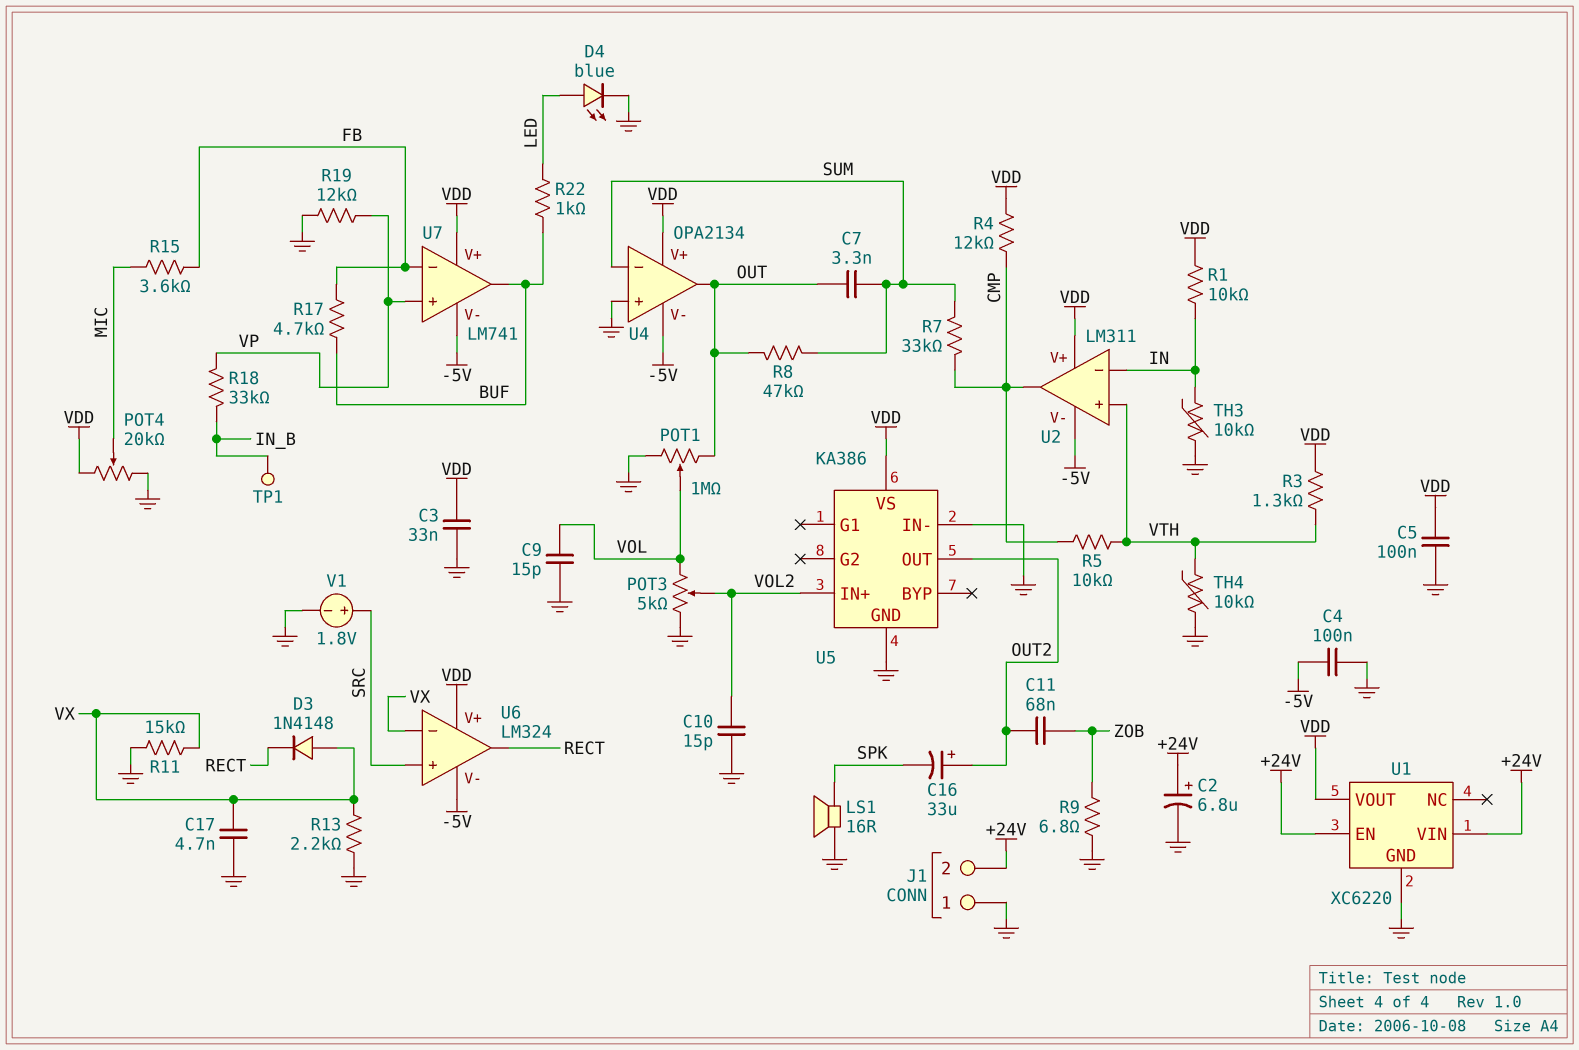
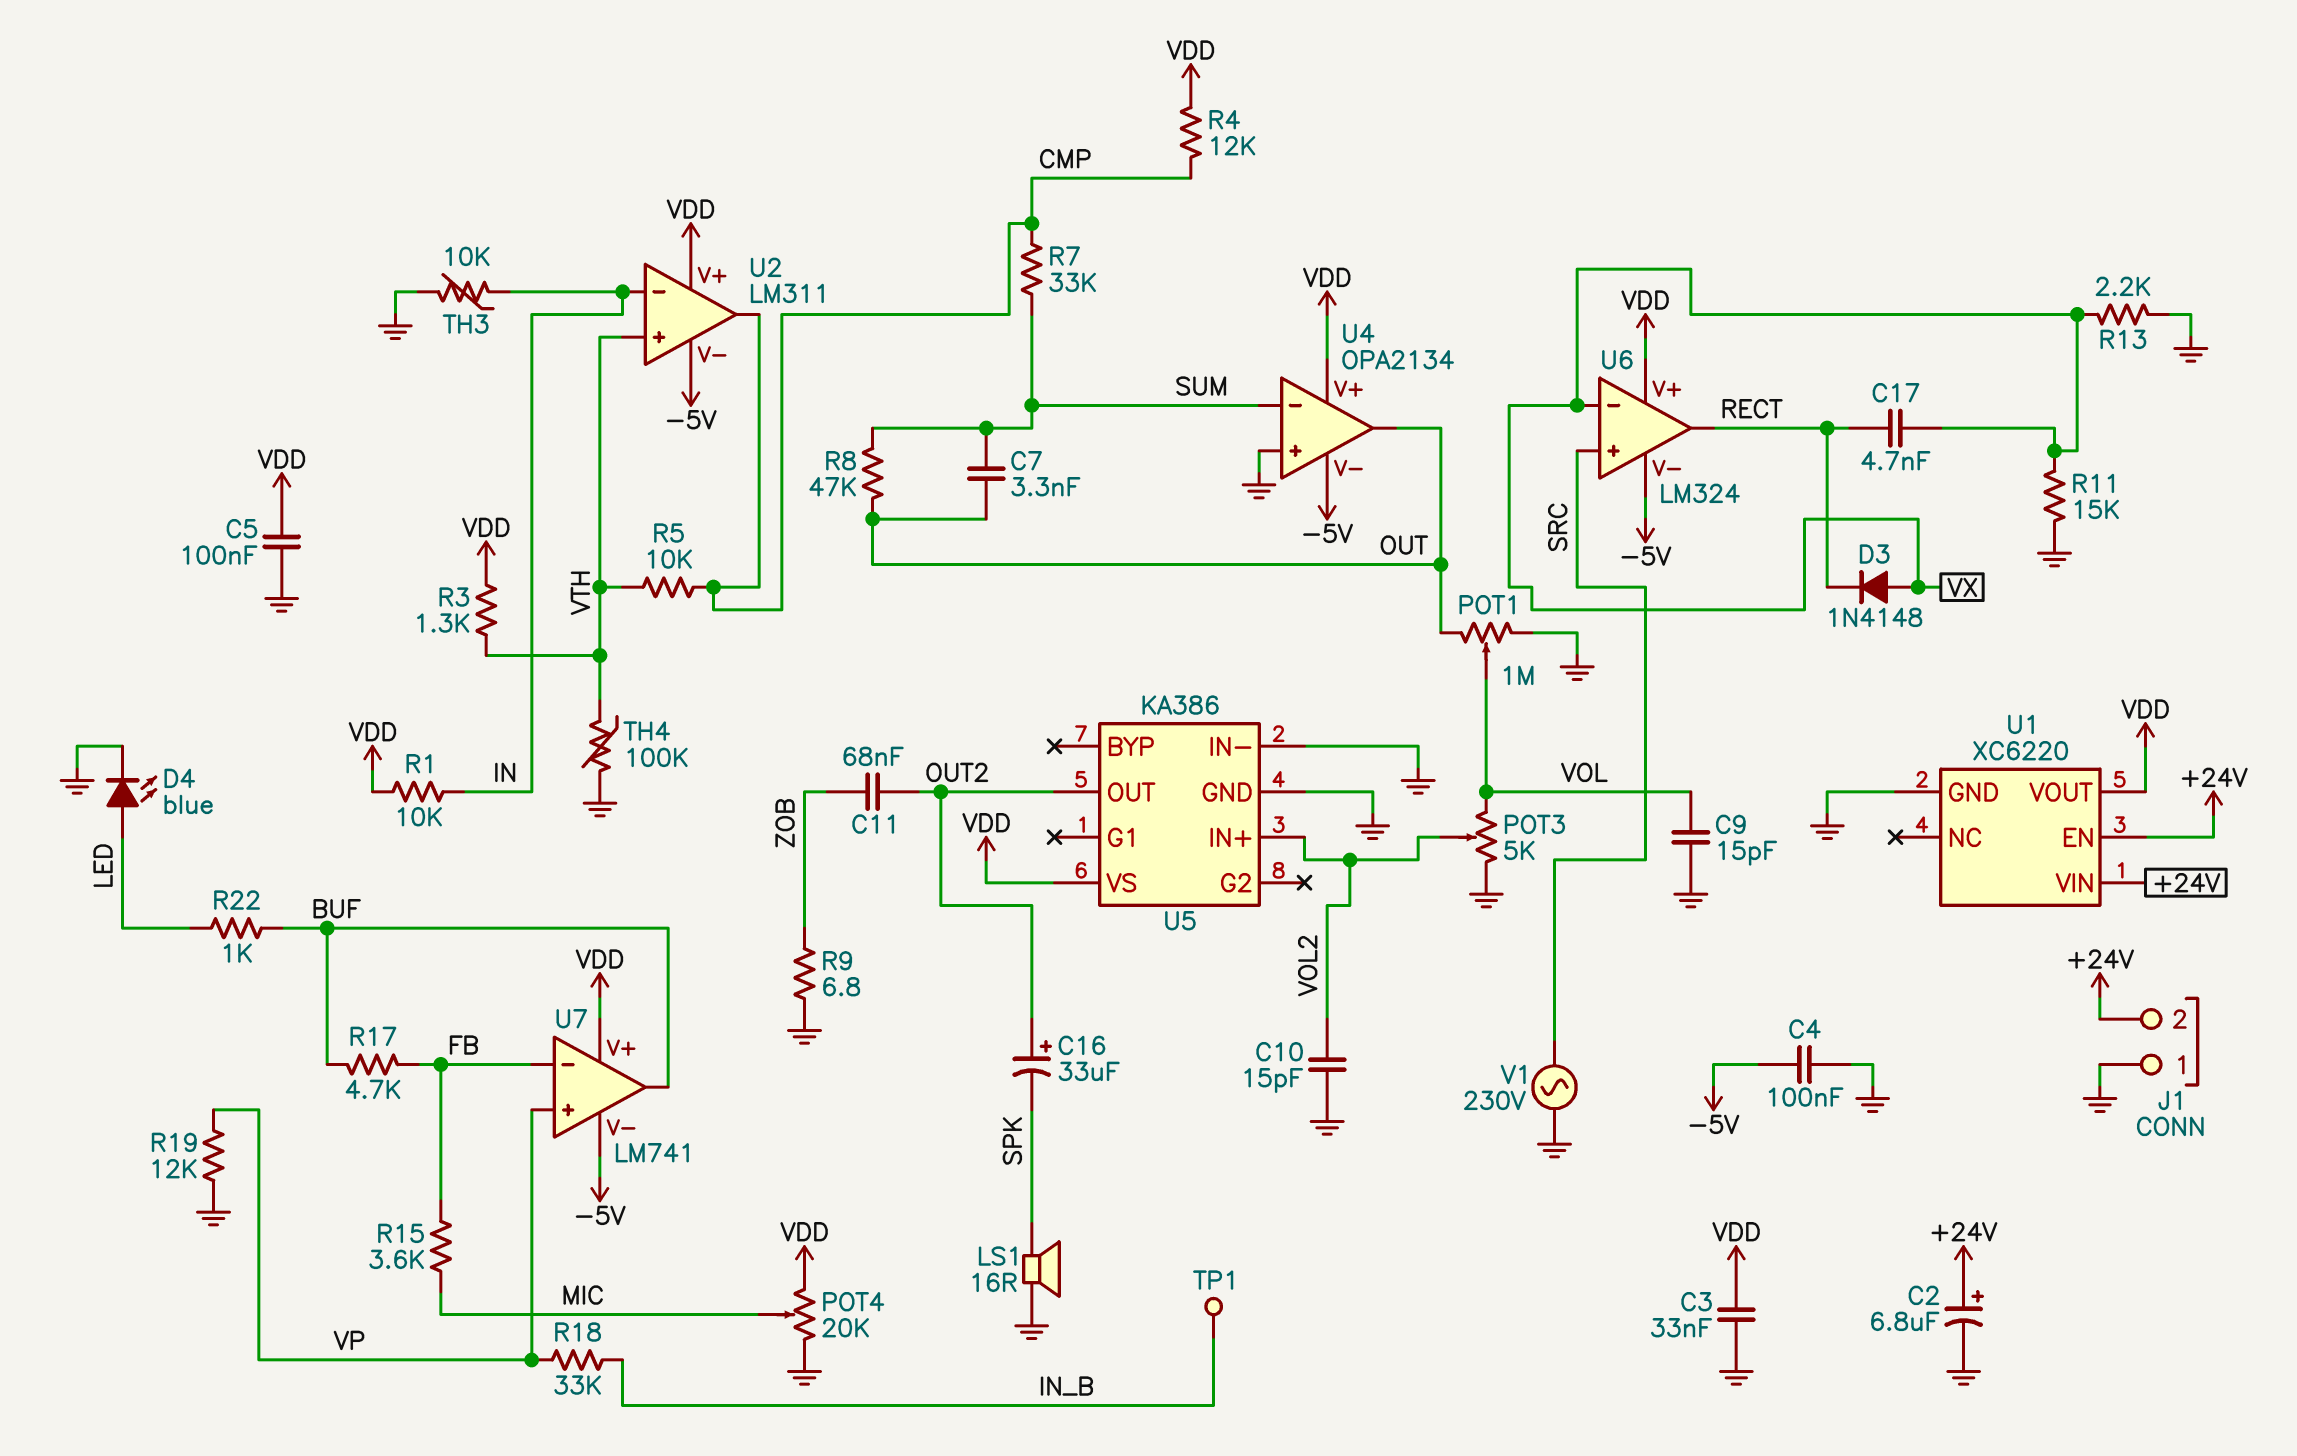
C17: 4.7nF (GND, VX) -> 4.7nF (RECT, VX)
TH4: 10k (GND, VTH) -> 100k (GND, VTH)
V1: 1.8V (plus SRC, minus GND) -> AC 230V (GND, SRC)

